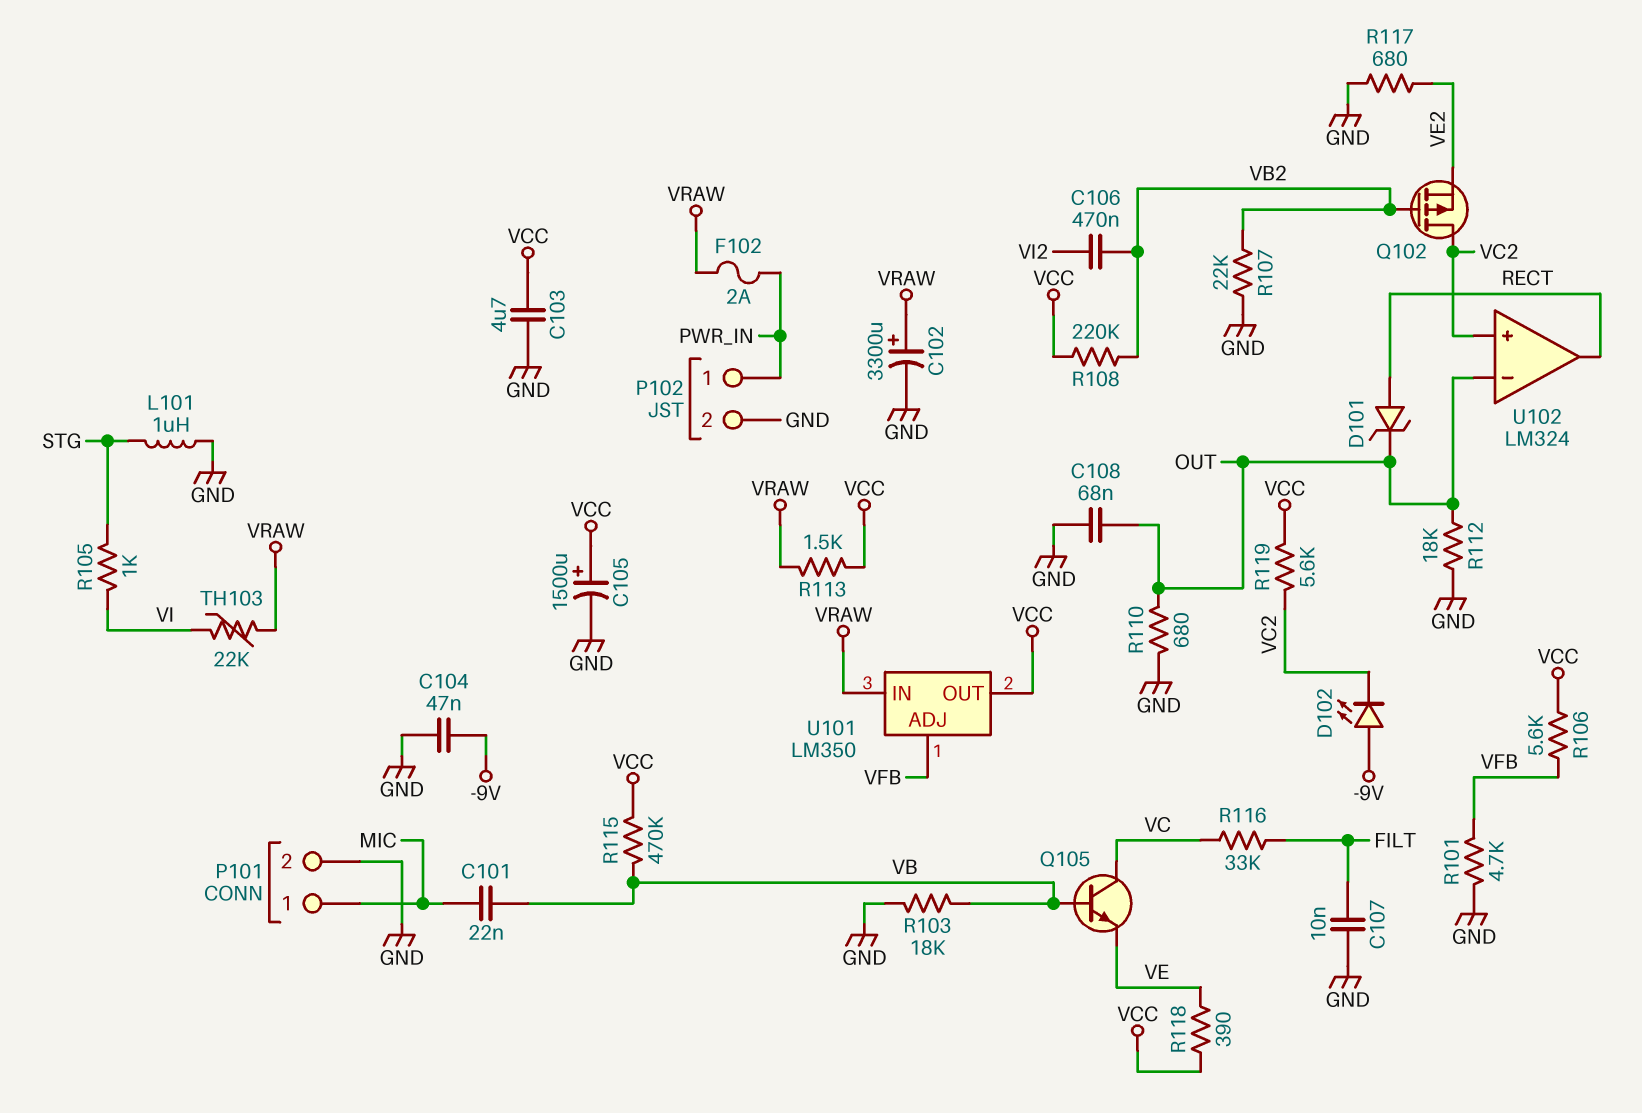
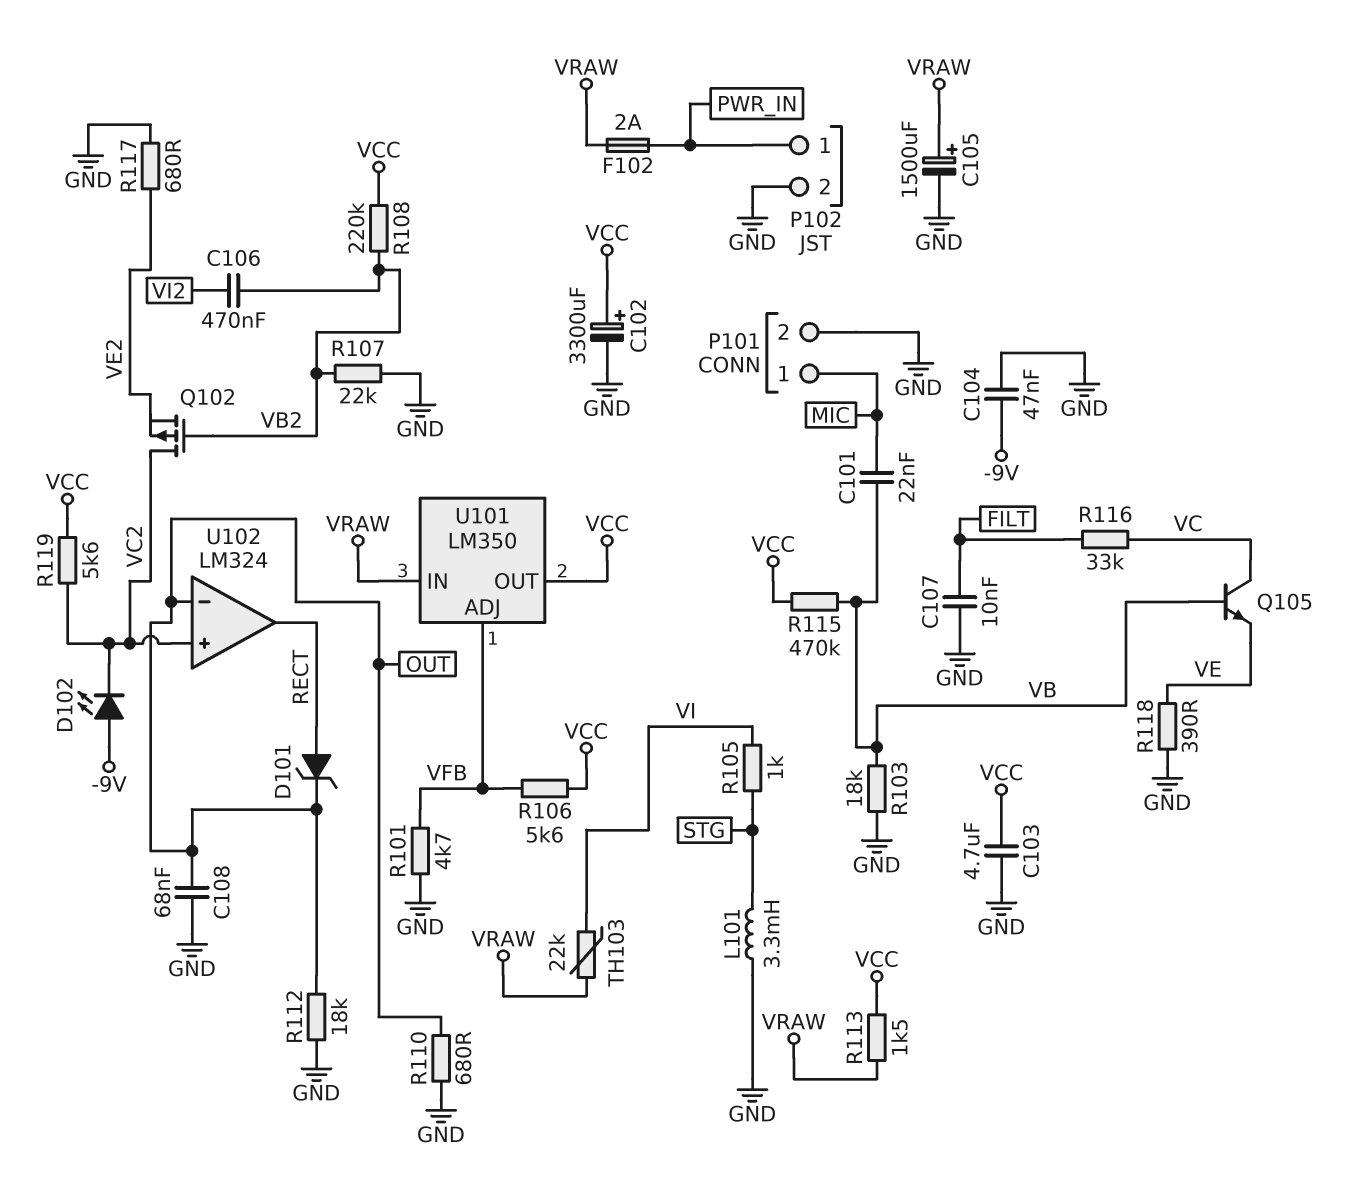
C102: 3300uF (plus VRAW, minus GND) -> 3300uF (plus VCC, minus GND)
C105: 1500uF (plus VCC, minus GND) -> 1500uF (plus VRAW, minus GND)
L101: 1uH (GND, STG) -> 3.3mH (GND, STG)
R118: 390 (VCC, VE) -> 390 (GND, VE)

